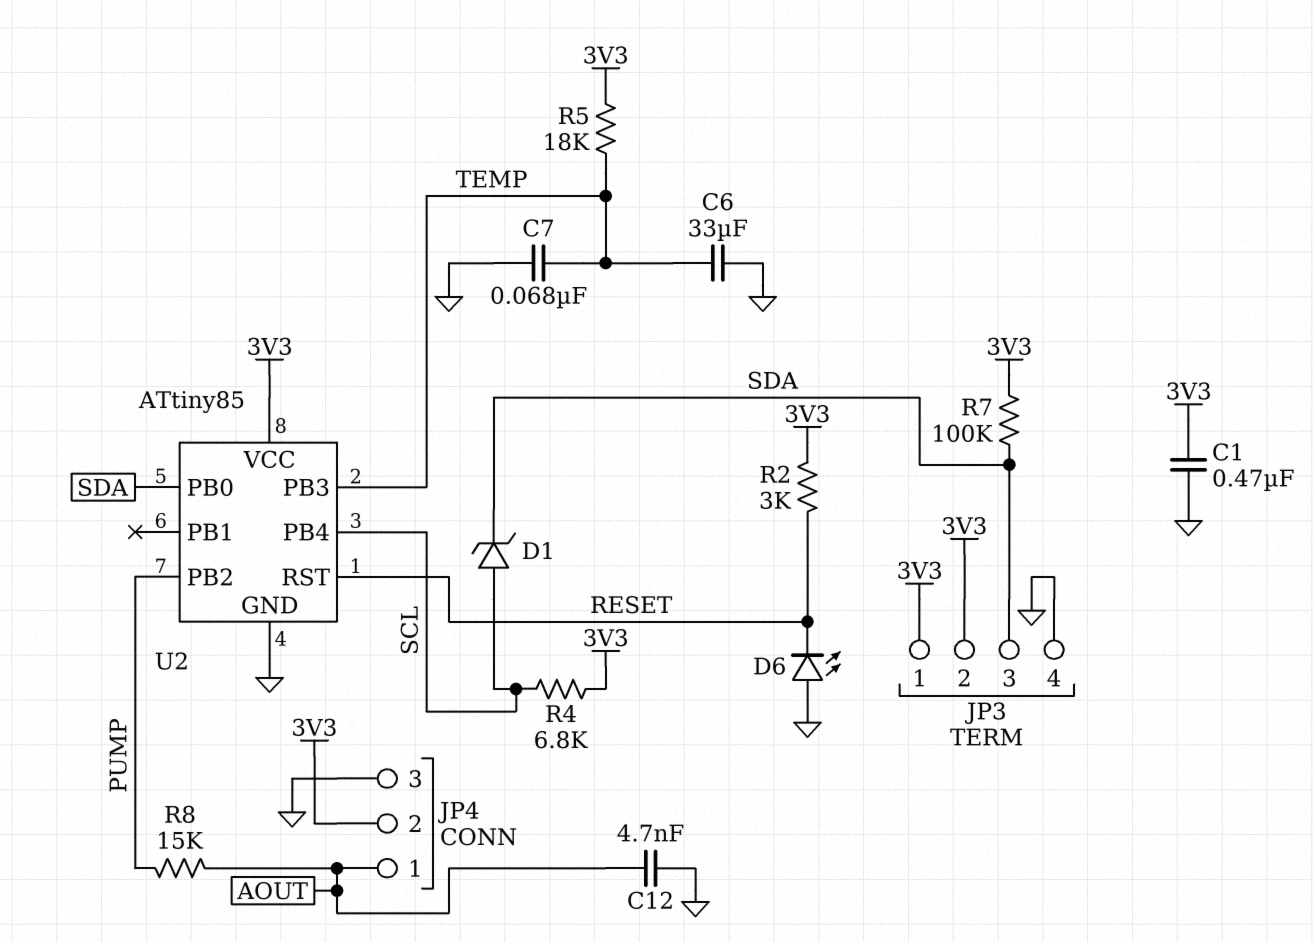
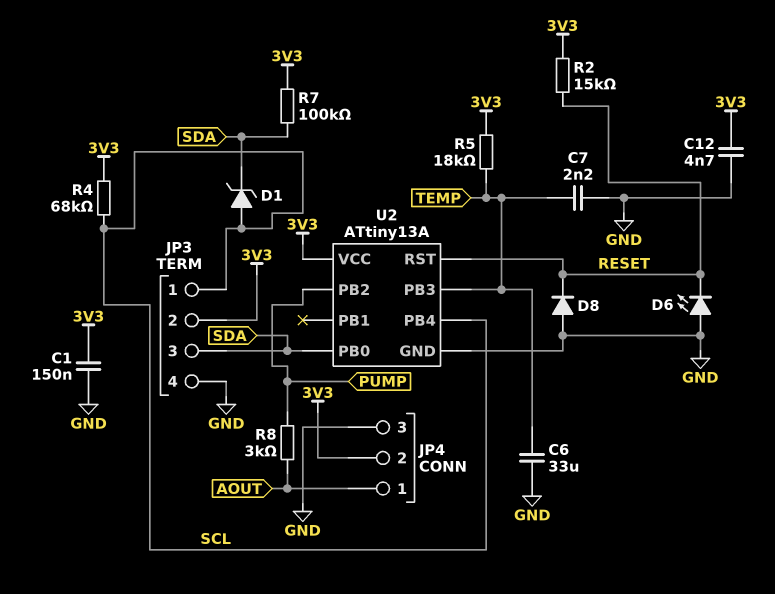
C1: 470nF (3V3, GND) -> 150nF (3V3, GND)
C7: 68nF (GND, TEMP) -> 2.2nF (GND, TEMP)
C12: 4.7nF (AOUT, GND) -> 4.7nF (3V3, GND)
D8: none -> diode (A GND, K RESET)
JP3 pin 1: 3V3 -> SCL
R2: 3k (3V3, RESET) -> 15k (3V3, RESET)
R4: 6.8k (3V3, SCL) -> 68k (3V3, SCL)
R8: 15k (AOUT, PUMP) -> 3k (AOUT, PUMP)
U2: ATtiny85 -> ATtiny13A

